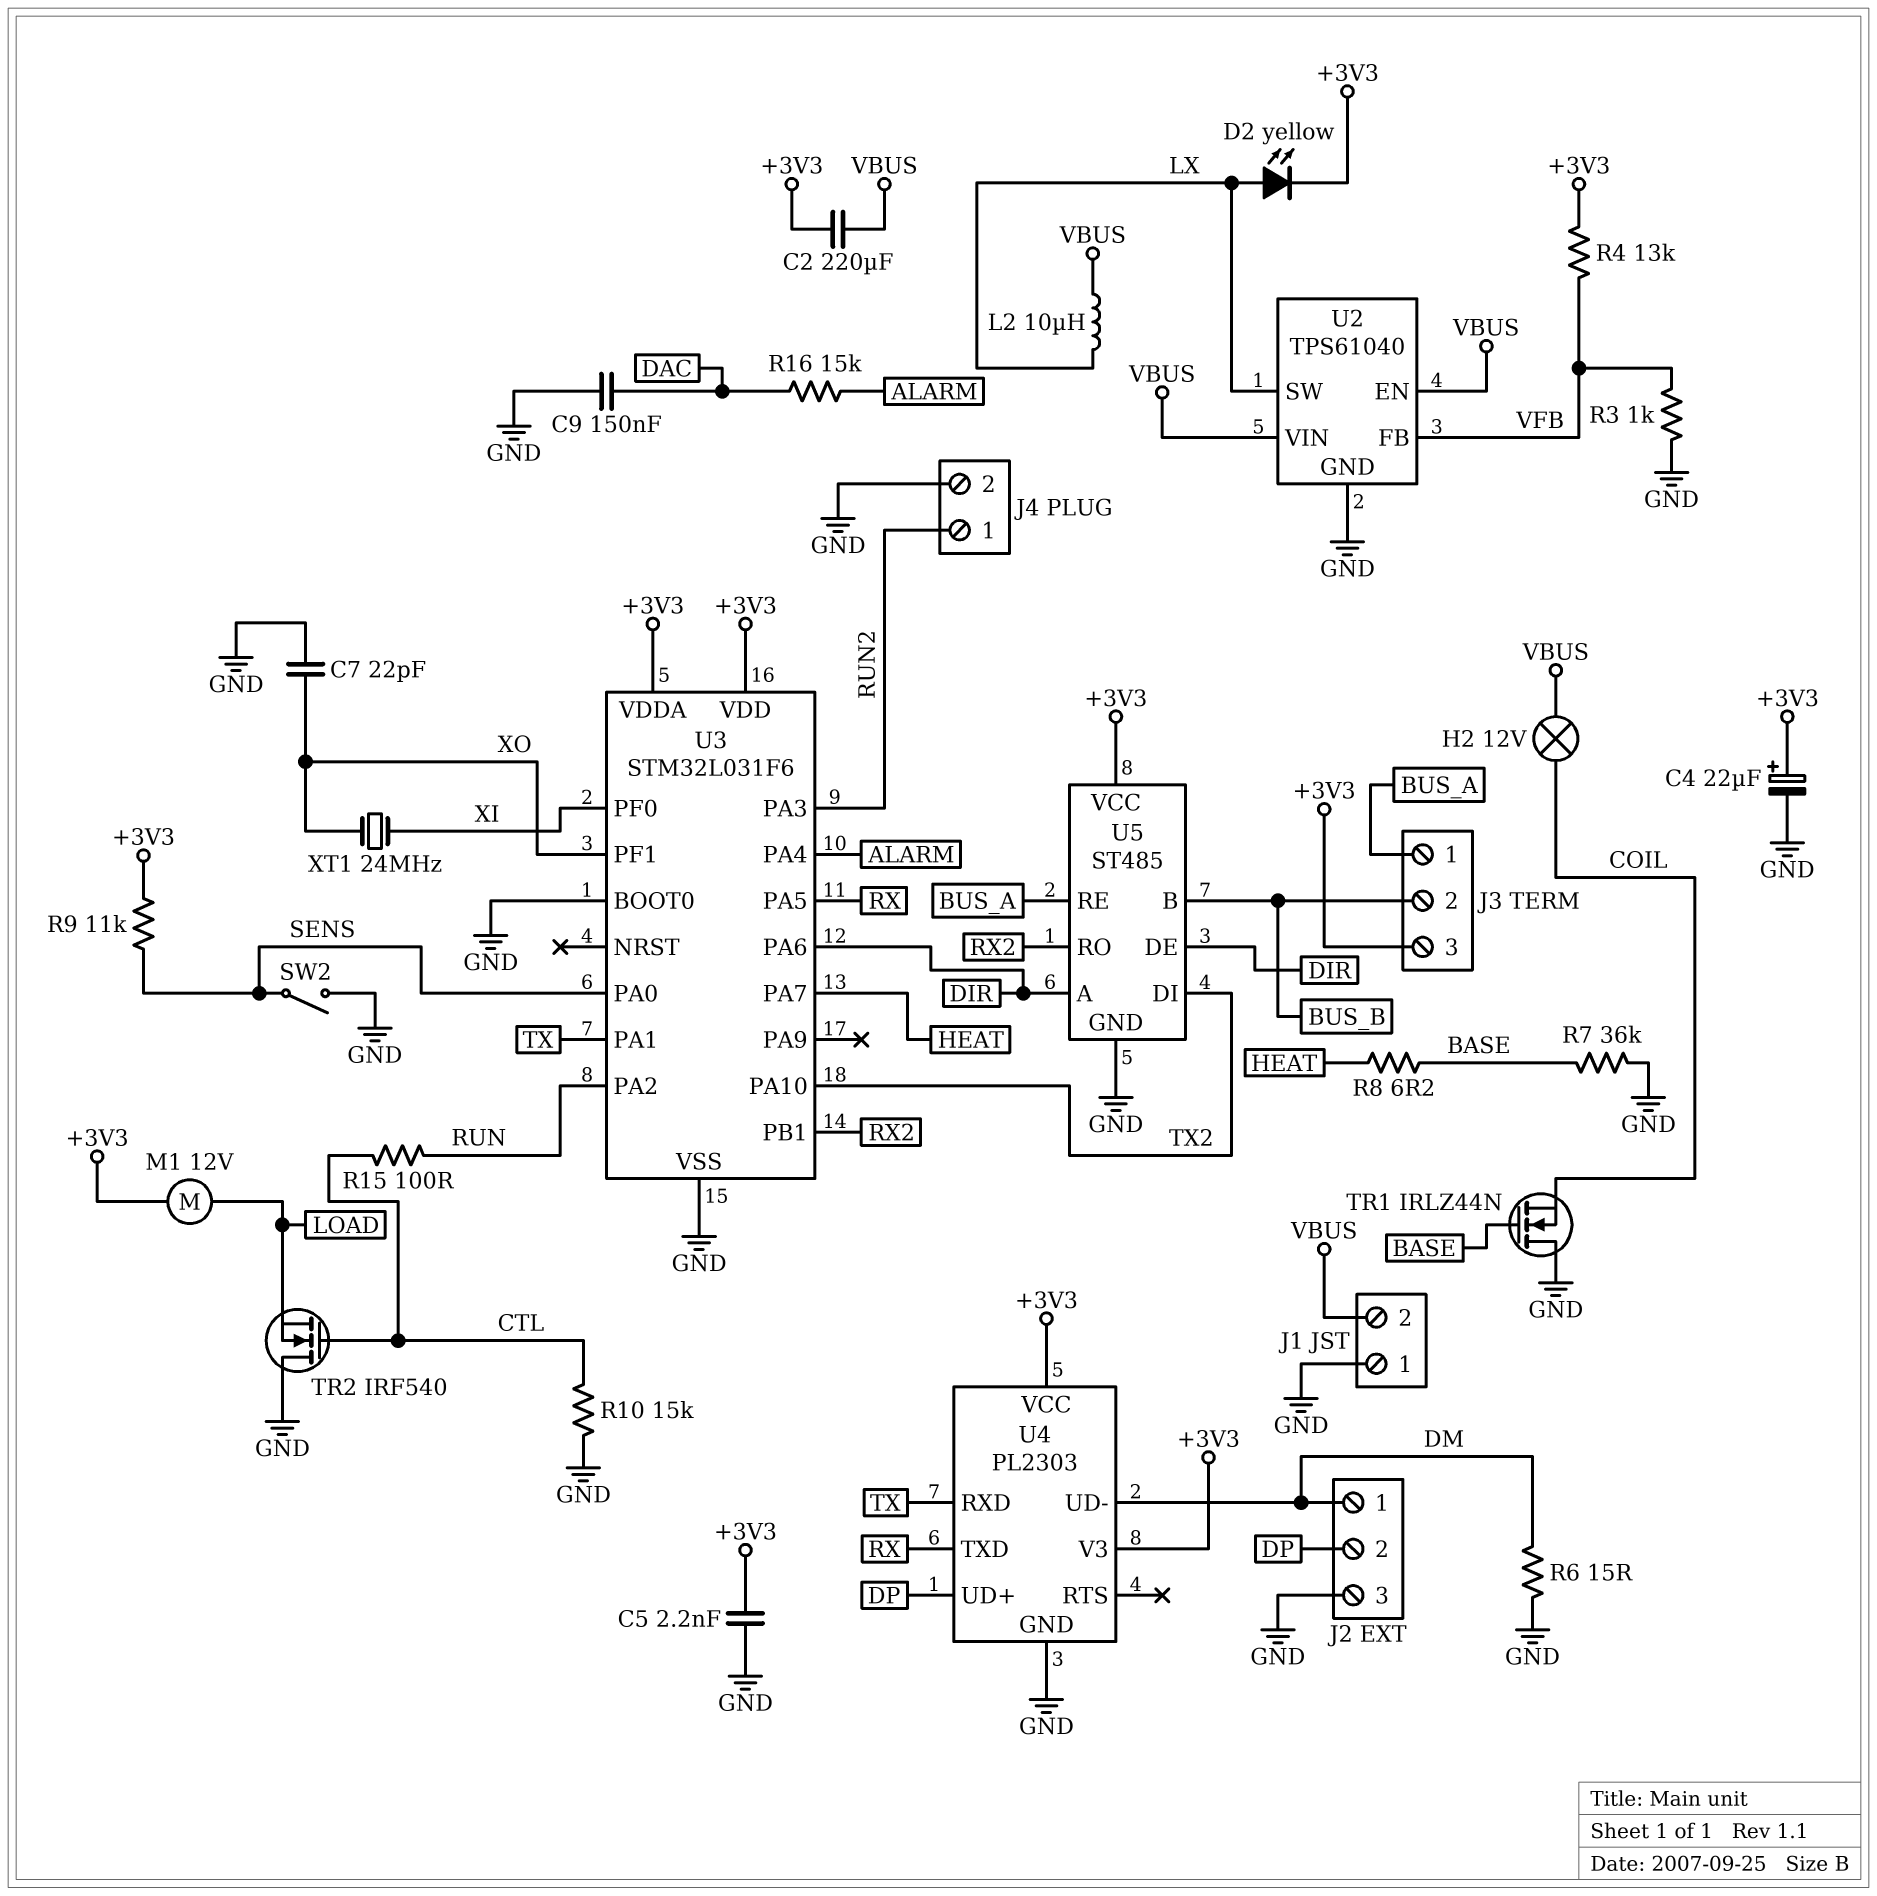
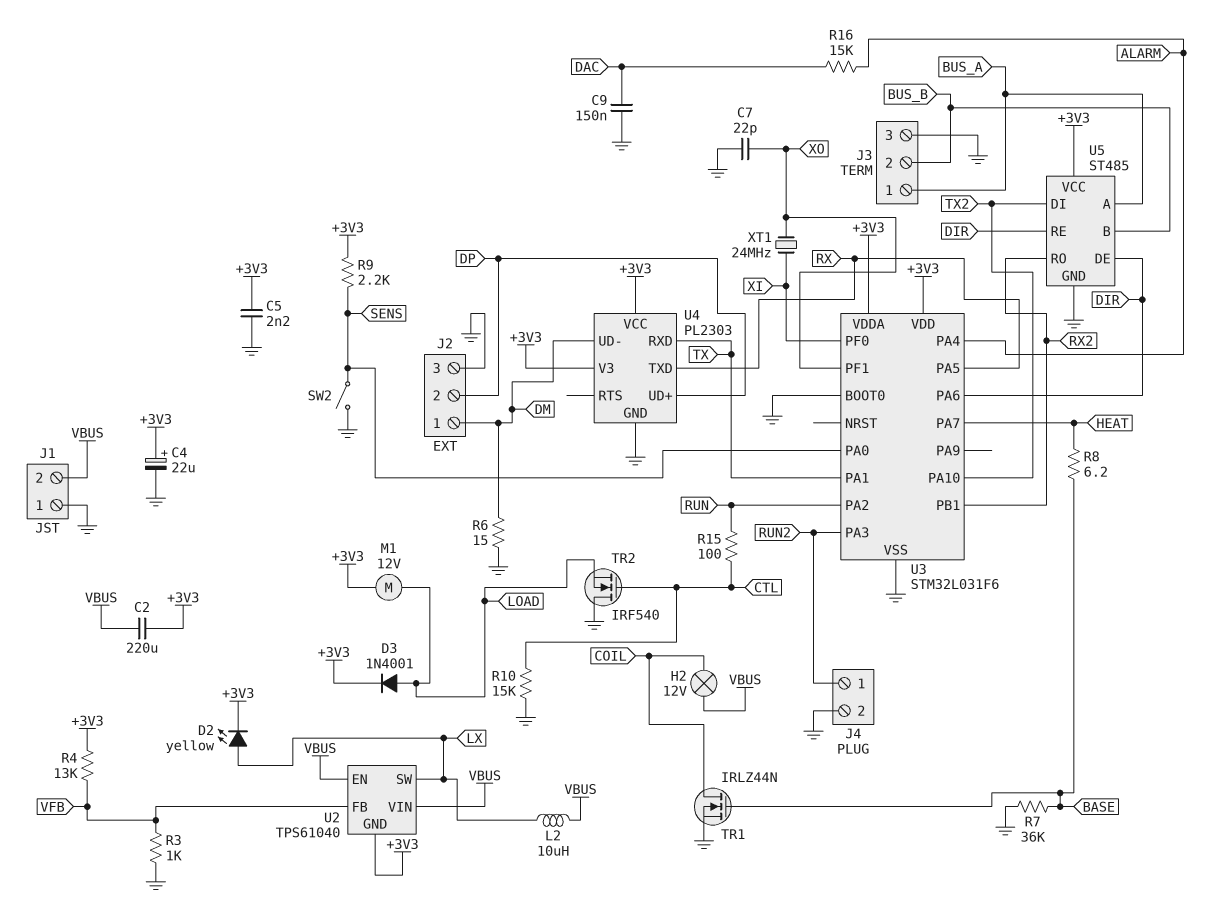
D3: none -> diode 1N4001 (A LOAD, K +3V3)
J3 pin 3: +3V3 -> GND
R9: 11k (+3V3, SENS) -> 2.2k (+3V3, SENS)
TR1: NMOS IRLZ44N (G BASE, D GND, S COIL) -> NMOS IRLZ44N (G BASE, D COIL, S GND)
U2 pin GND: GND -> +3V3
U5 pin A: DIR -> BUS_A
U5 pin RE: BUS_A -> DIR

